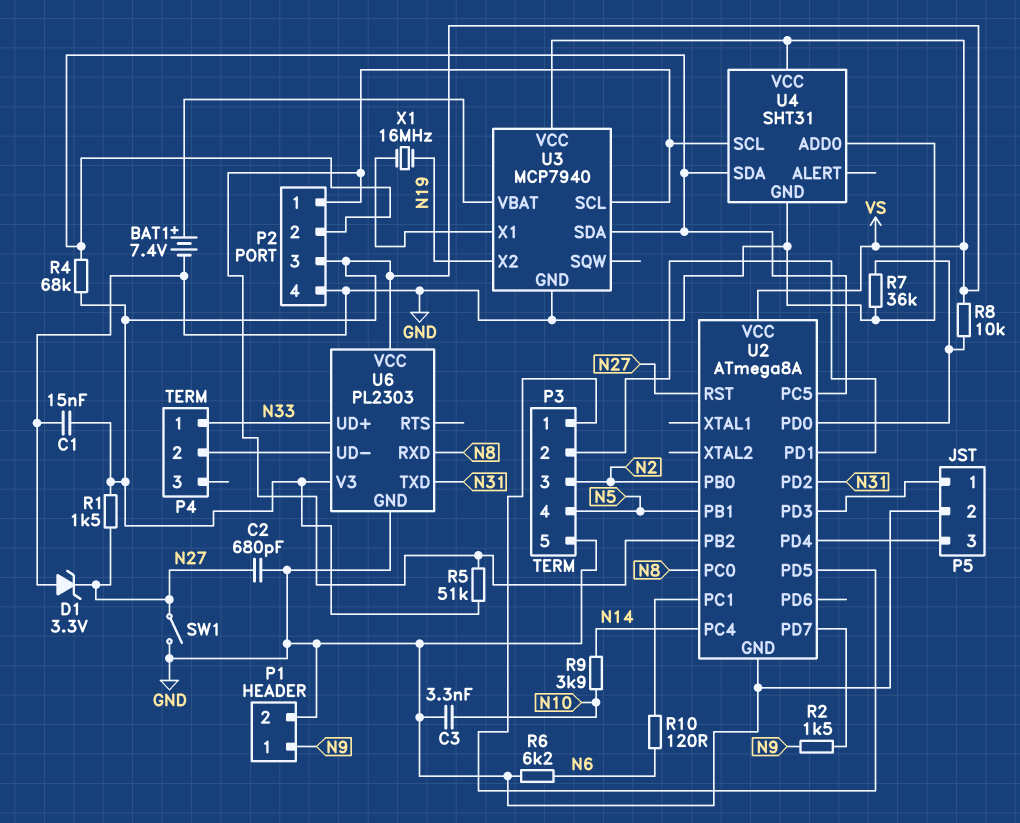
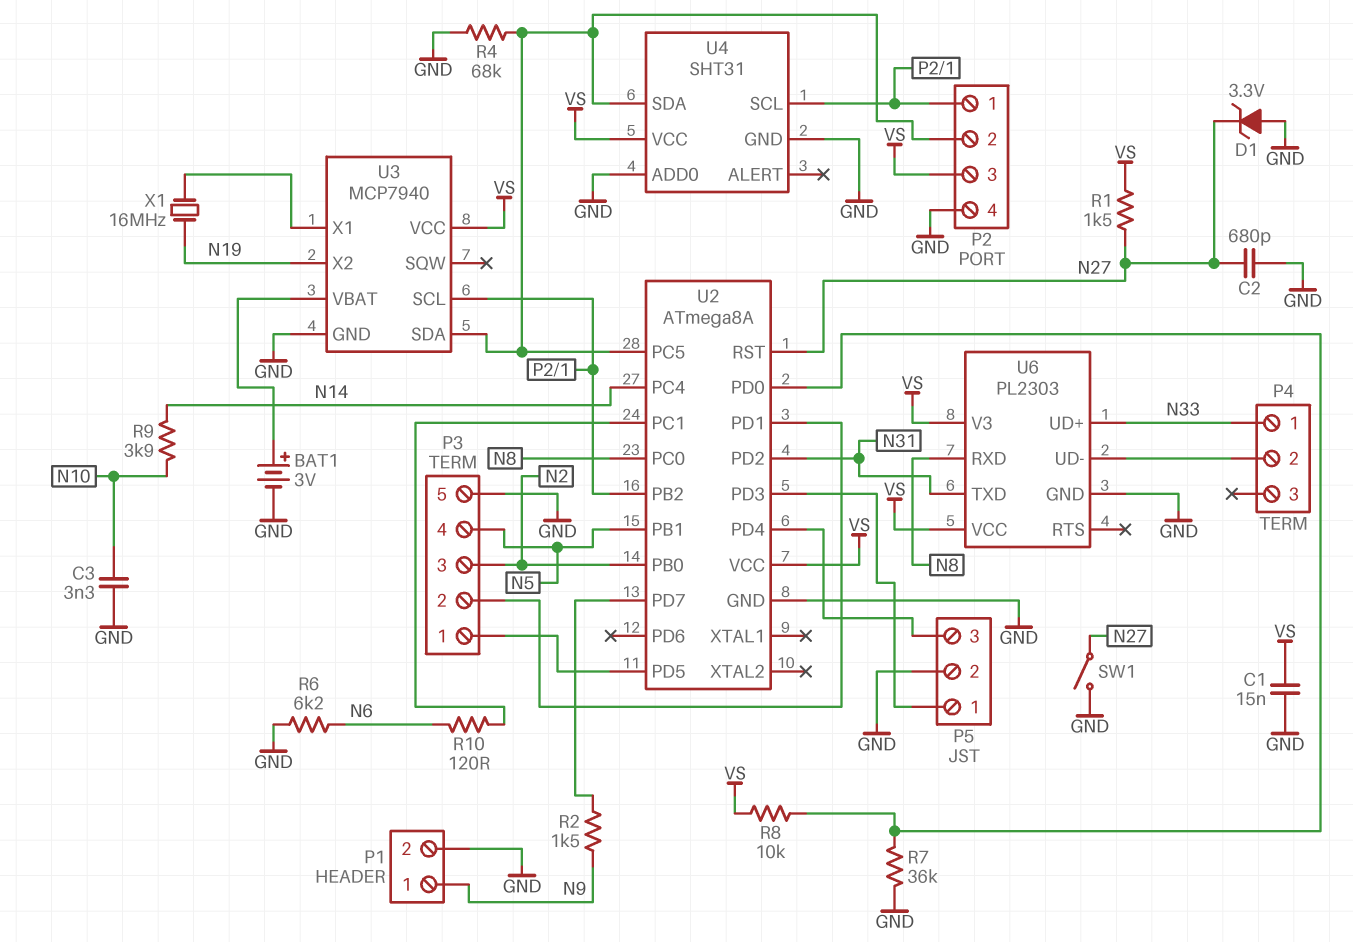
BAT1: 7.4V (plus U3/VBAT, minus GND) -> 3V (plus U3/VBAT, minus GND)
R4: 68k (P2/2, VS) -> 68k (GND, P2/2)
R5: 51k (P2/1, VS) -> none

